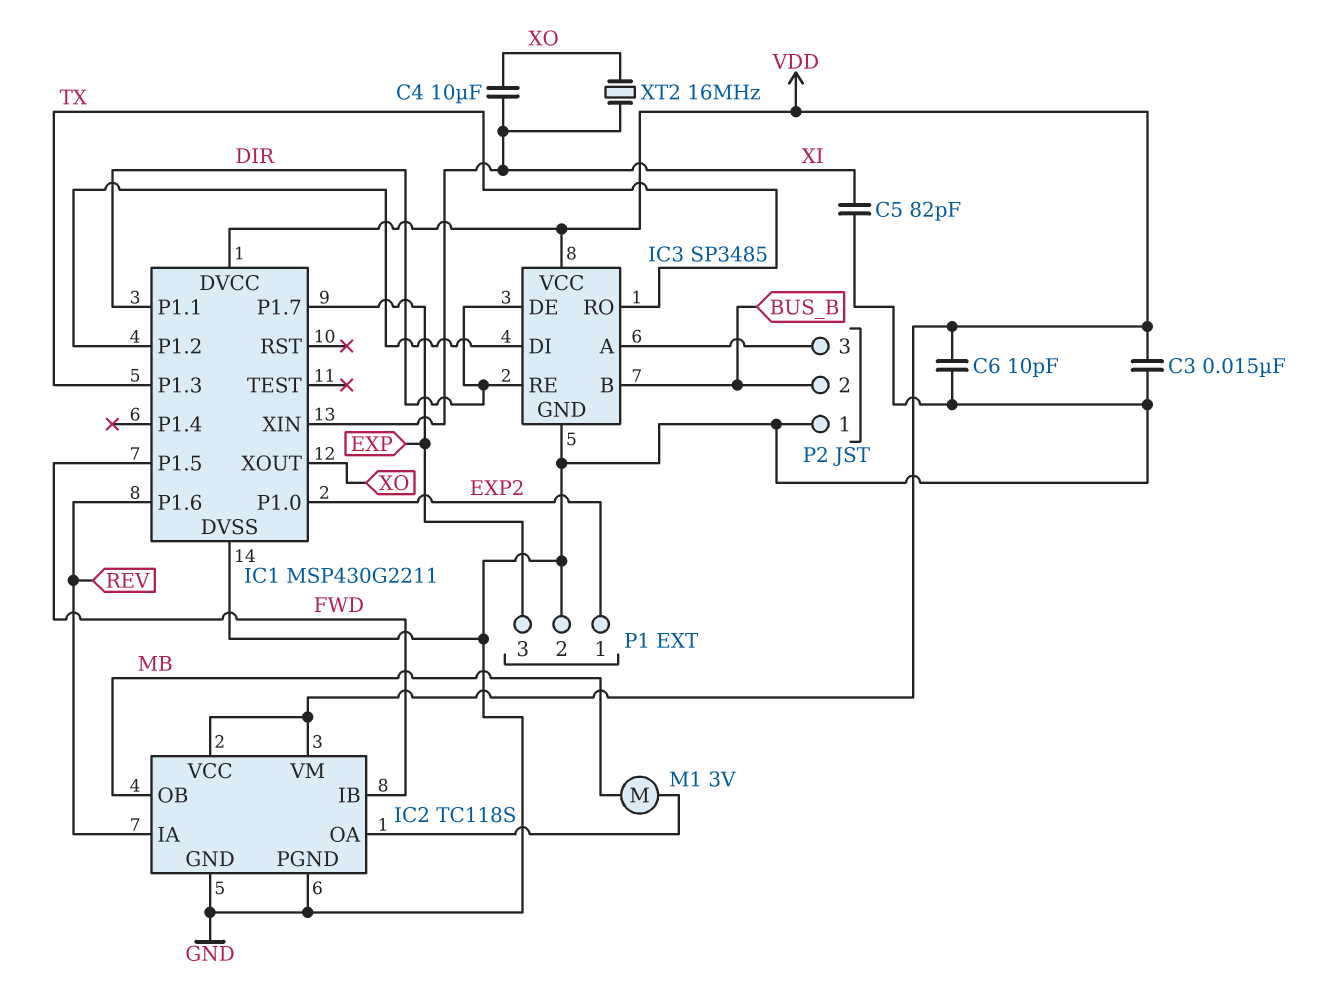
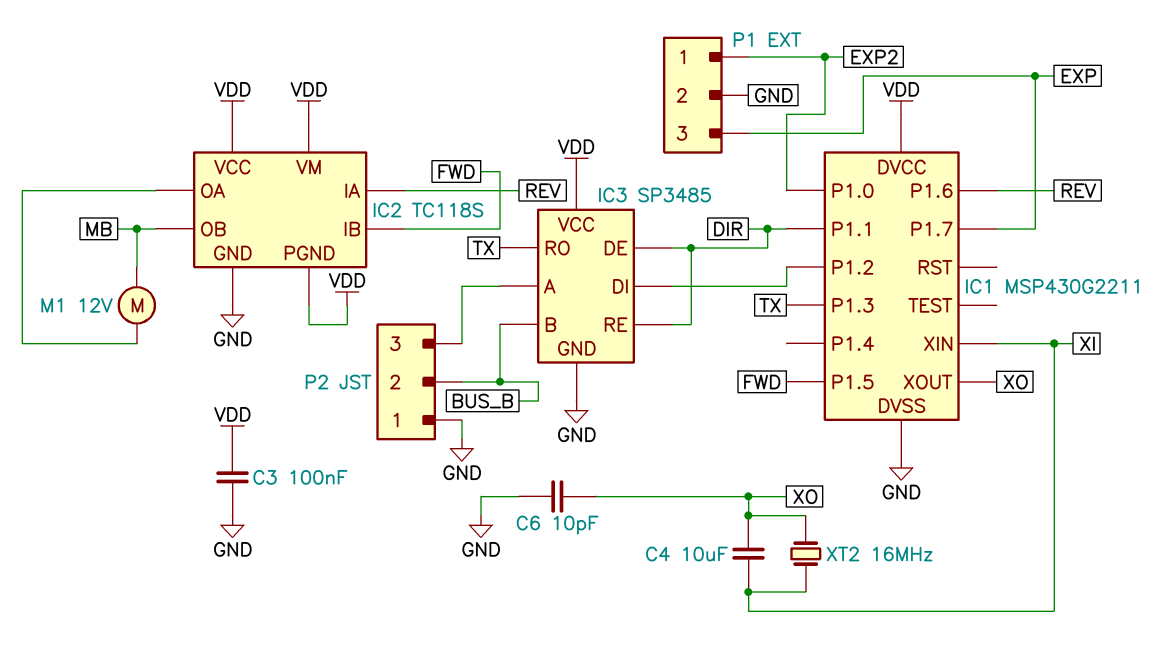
C3: 15nF (GND, VDD) -> 100nF (GND, VDD)
C5: 82pF (GND, XI) -> none
C6: 10pF (GND, VDD) -> 10pF (GND, XO)
IC2 pin PGND: GND -> VDD
M1: motor 3V (IC2/OA, MB) -> motor 12V (IC2/OA, MB)

